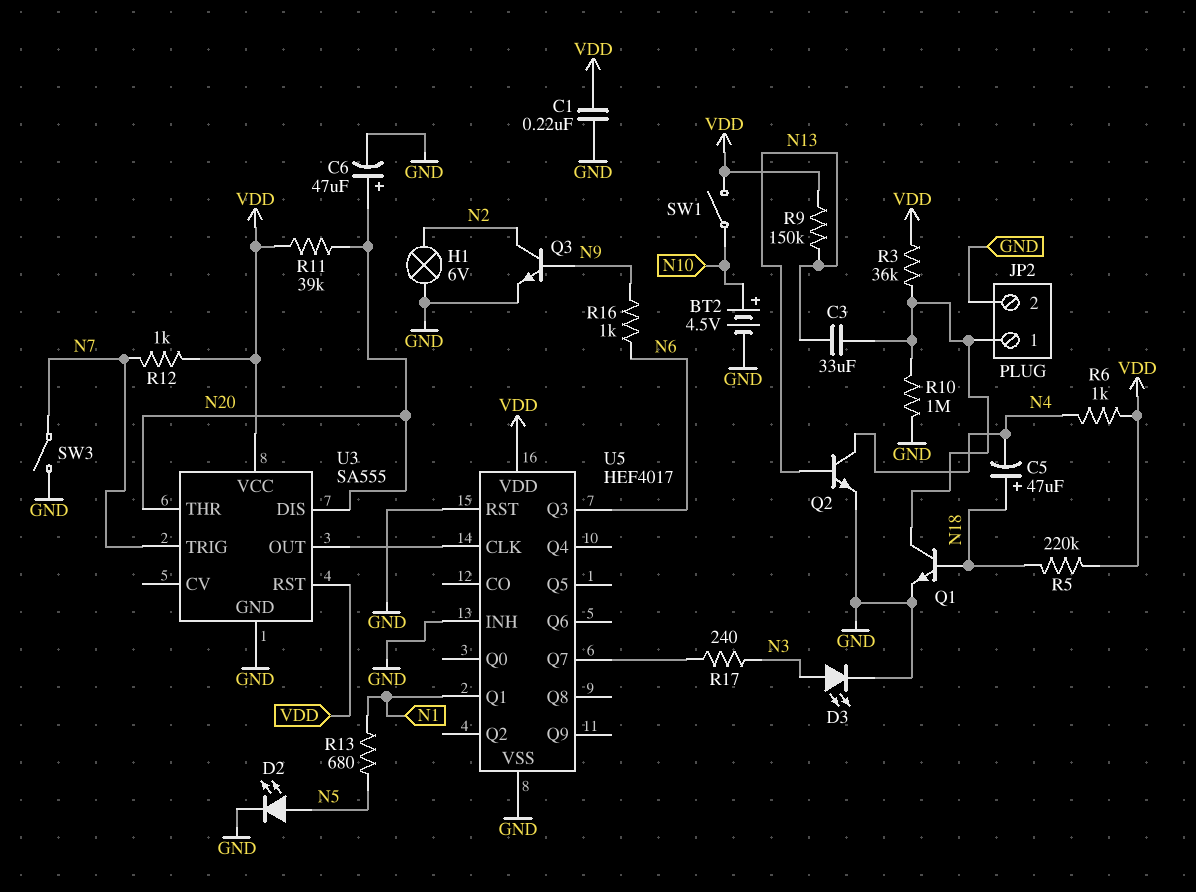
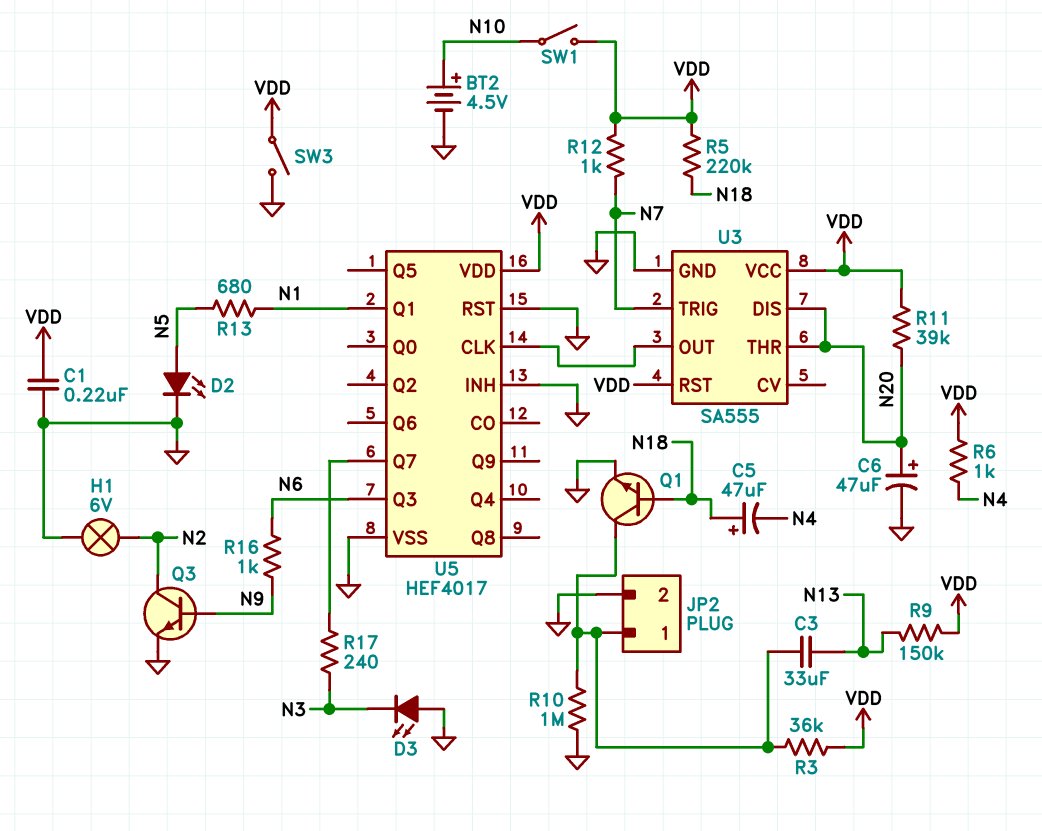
D3: LED (A N3, K GND) -> LED (A GND, K N3)
Q2: NPN (B N13, C N4, E GND) -> none
SW3: switch (GND, N7) -> switch (GND, VDD)

